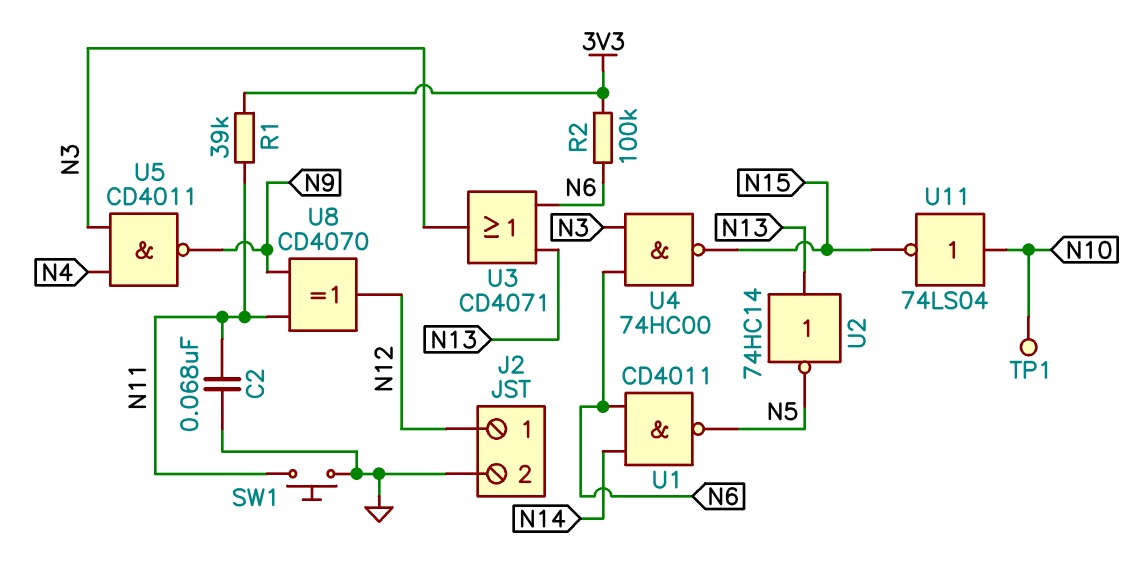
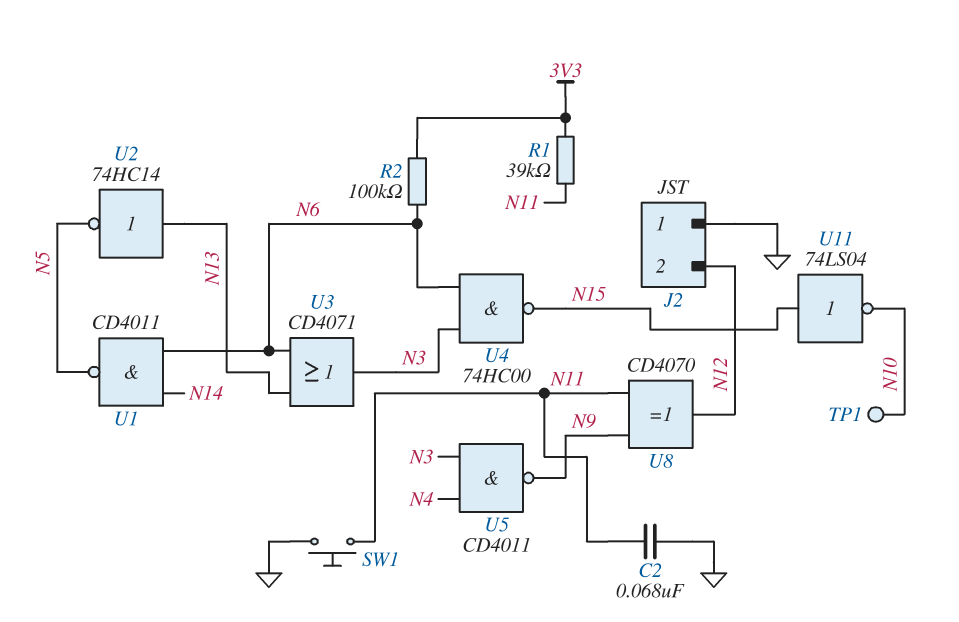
J2 pin 1: N12 -> GND
J2 pin 2: GND -> N12
U11: NOT 74LS04 (in N10, out N15) -> NOT 74LS04 (in N15, out N10)

